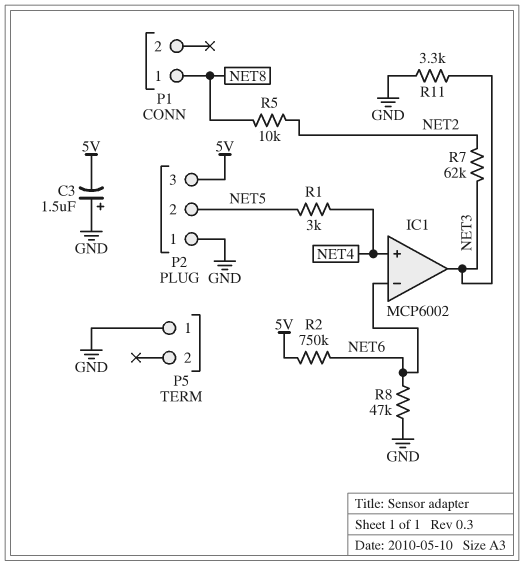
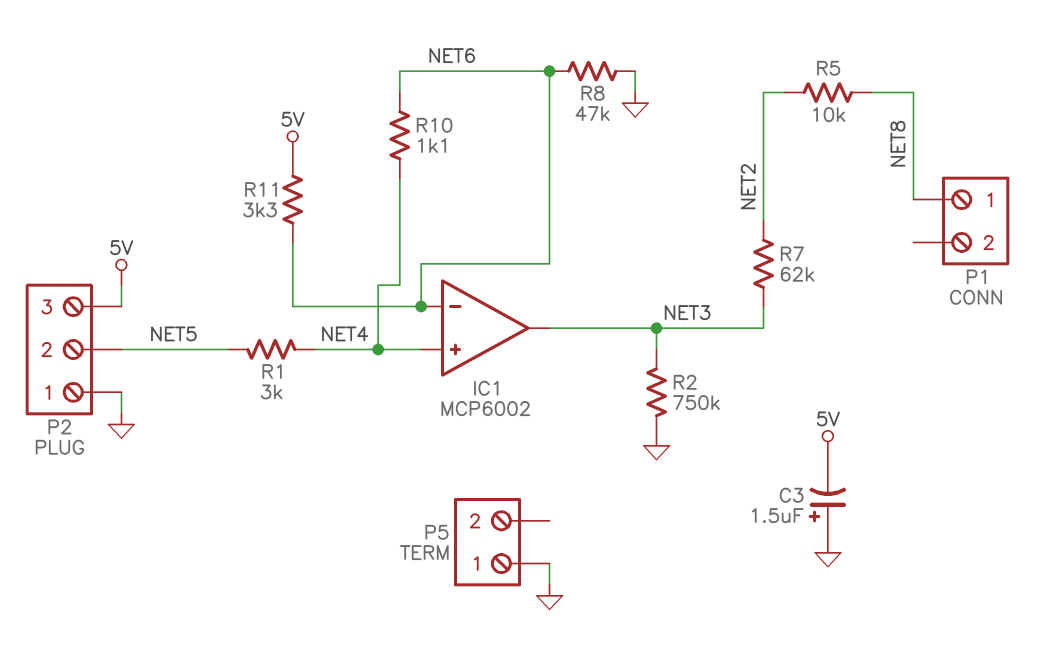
R2: 750k (5V, NET6) -> 750k (GND, NET3)
R10: none -> 1.1k (NET4, NET6)
R11: 3.3k (GND, NET3) -> 3.3k (5V, NET6)

